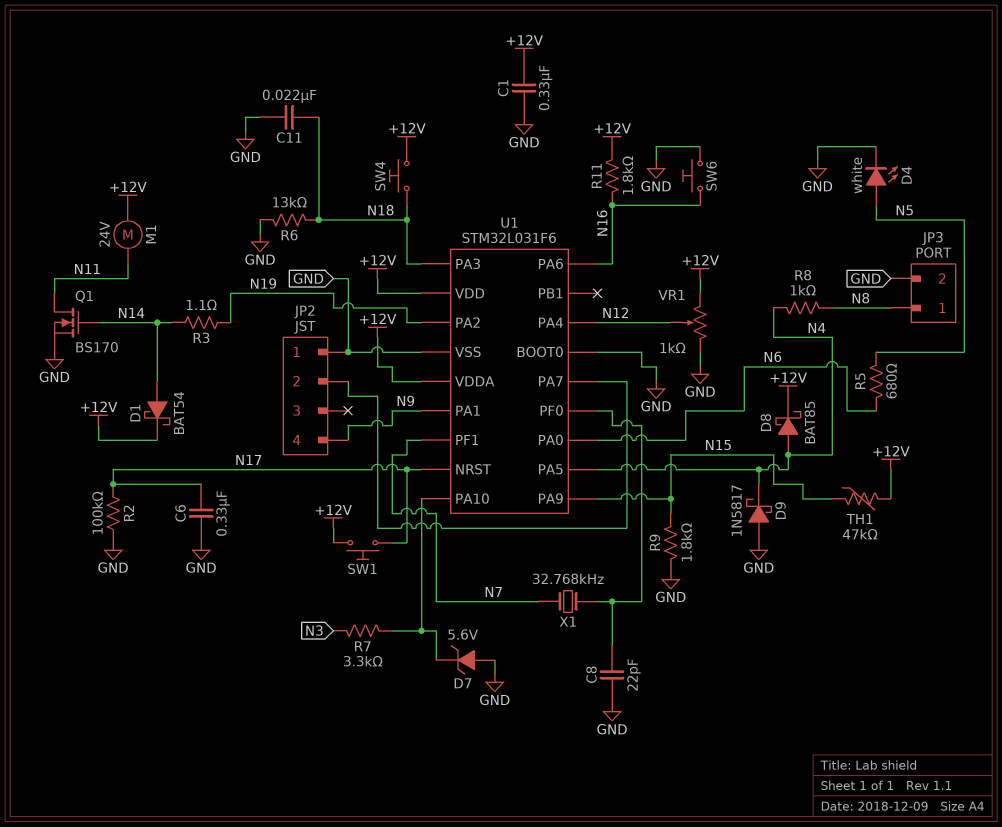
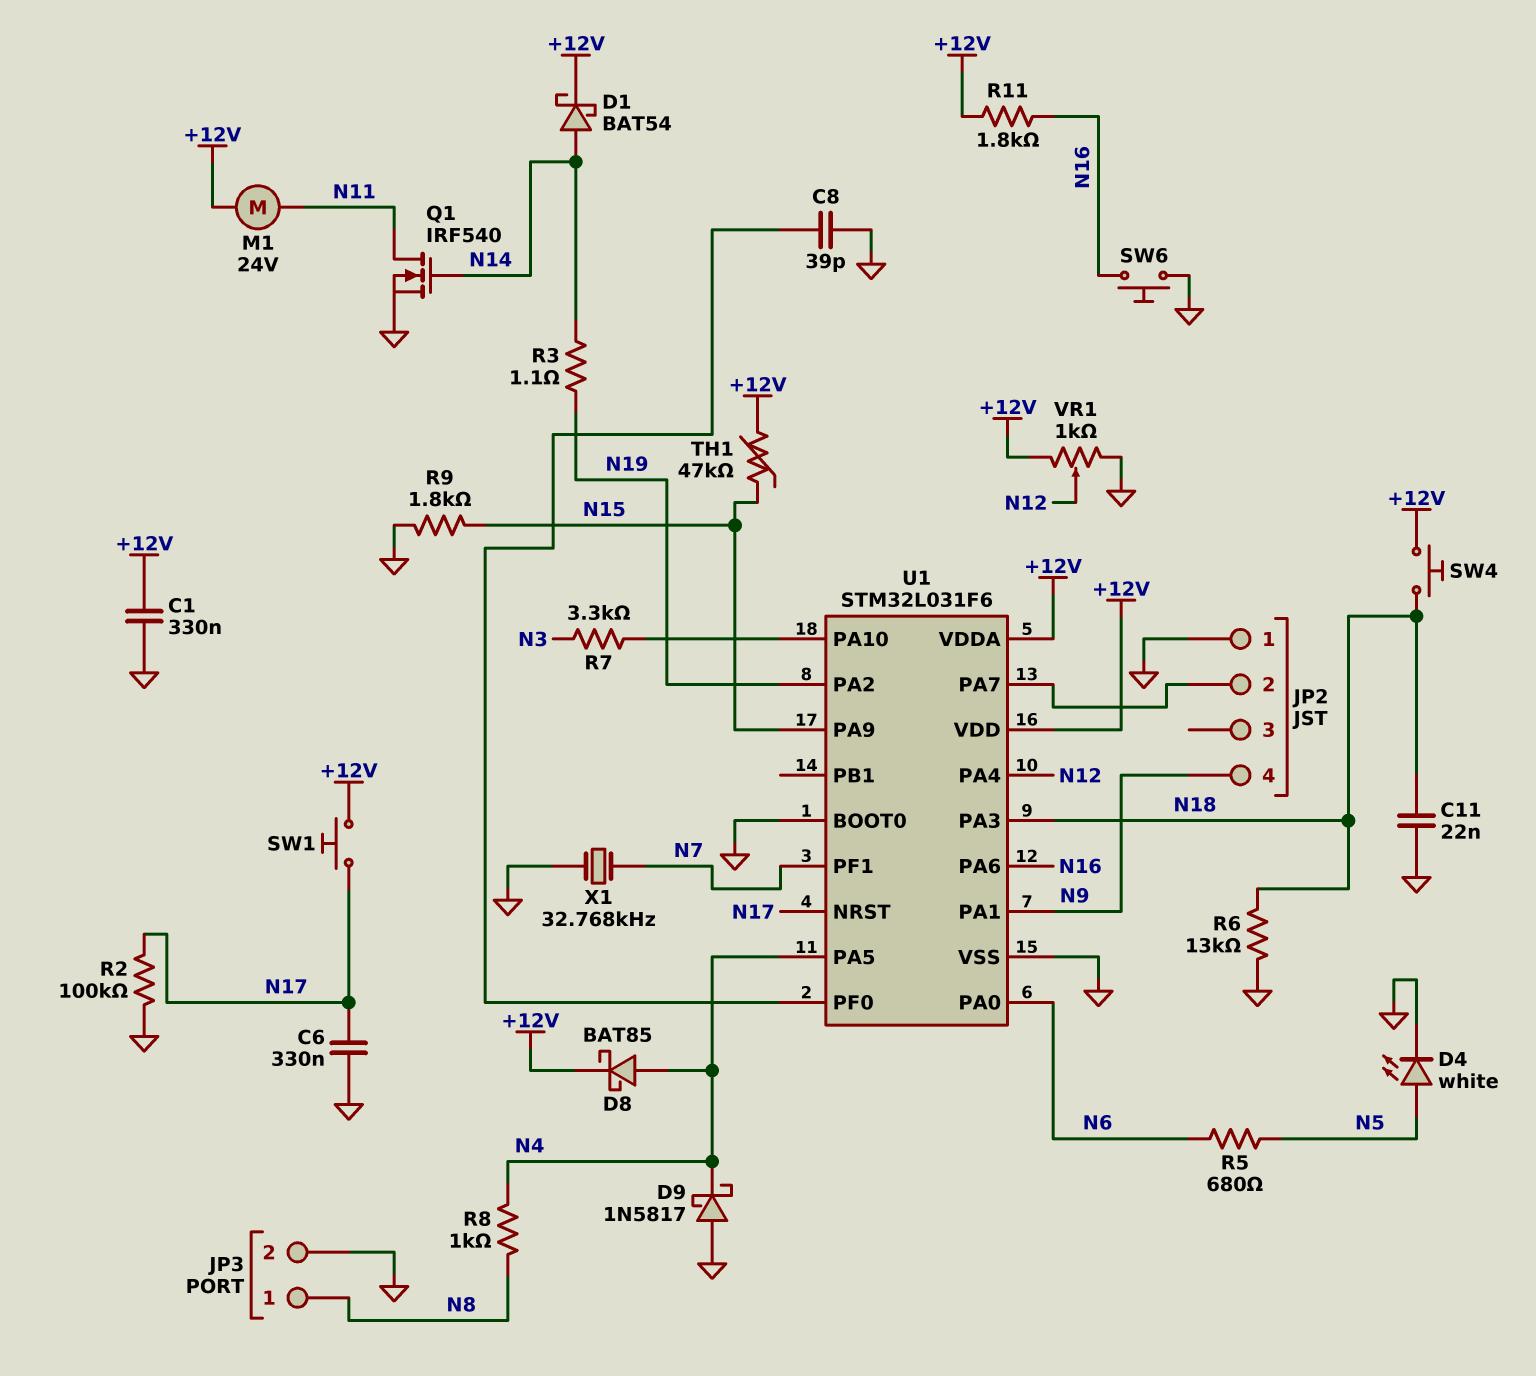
C8: 22pF (GND, U1/PF0) -> 39pF (GND, U1/PF0)
D7: zener 5.6V (A GND, K U1/PA10) -> none
Q1: NMOS BS170 (G N14, D N11, S GND) -> NMOS IRF540 (G N14, D N11, S GND)
X1: 32.768kHz (N7, U1/PF0) -> 32.768kHz (GND, N7)

